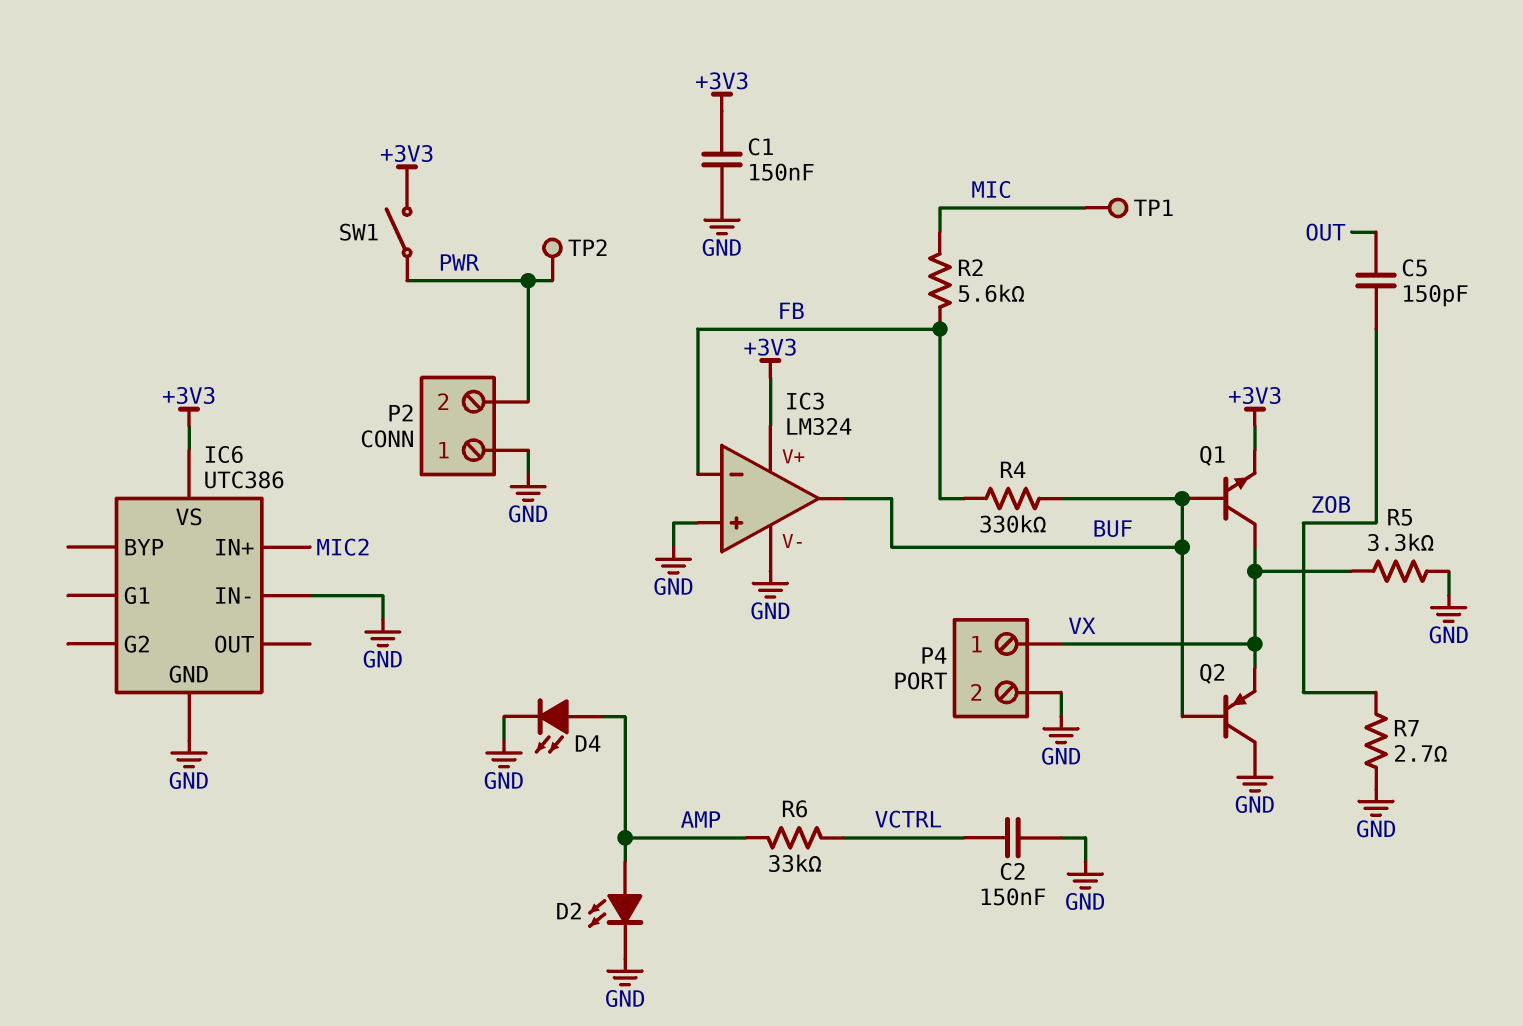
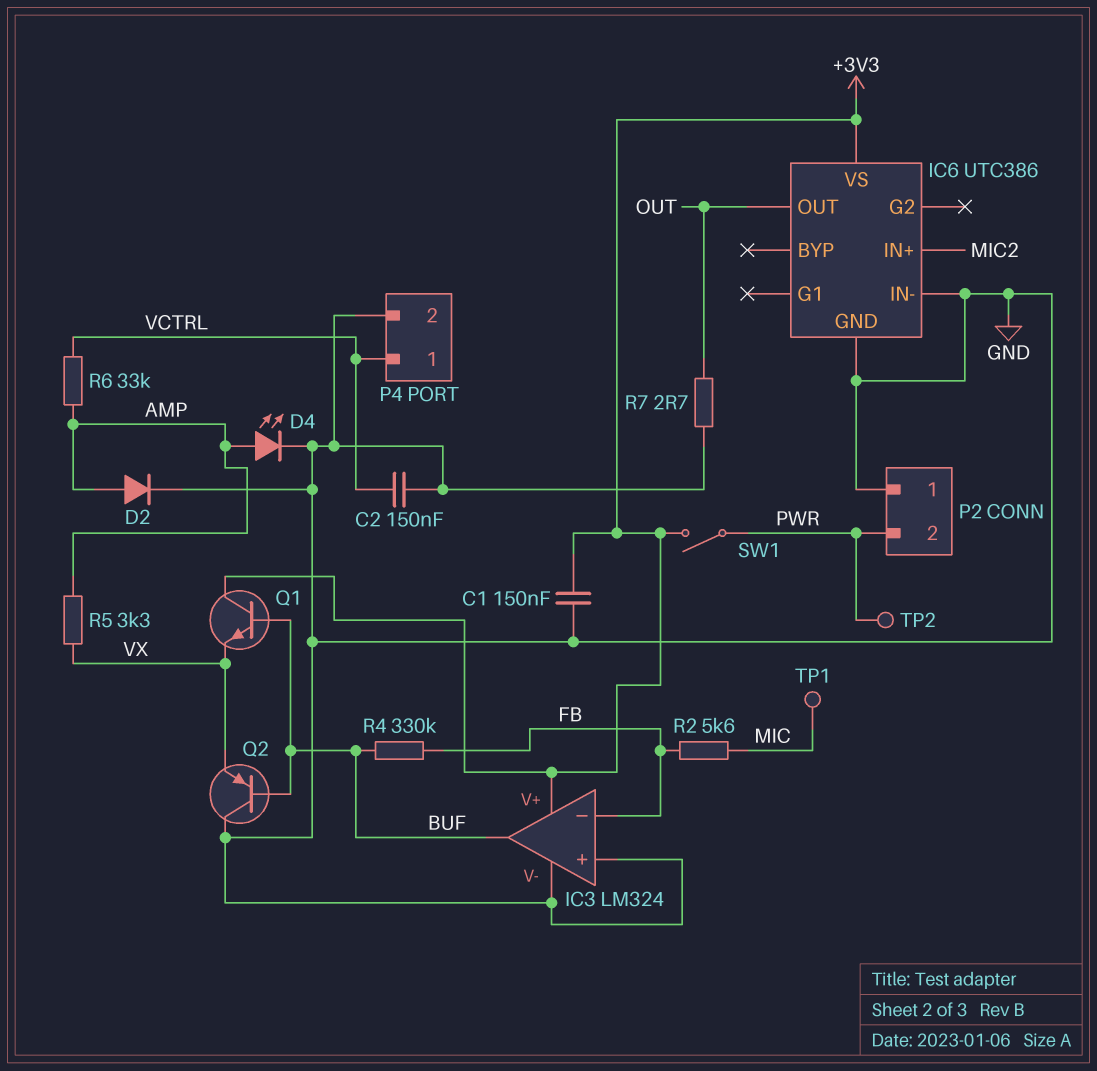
C5: 150pF (OUT, ZOB) -> none
D2: LED (A AMP, K GND) -> diode (A AMP, K GND)
IC6 pin OUT: none -> OUT
P4 pin 1: VX -> VCTRL
Q1: NPN (B BUF, C VX, E +3V3) -> NPN (B BUF, C +3V3, E VX)
R5: 3.3k (GND, VX) -> 3.3k (AMP, VX)
R7: 2.7 (GND, ZOB) -> 2.7 (GND, OUT)

